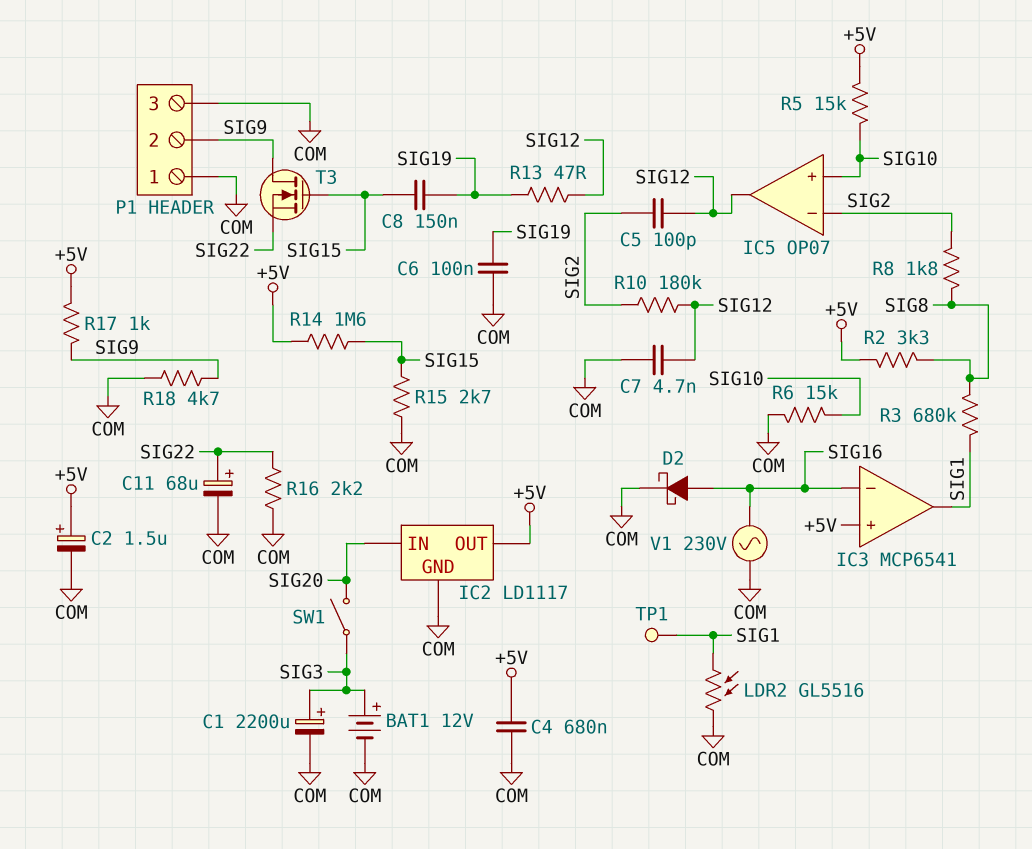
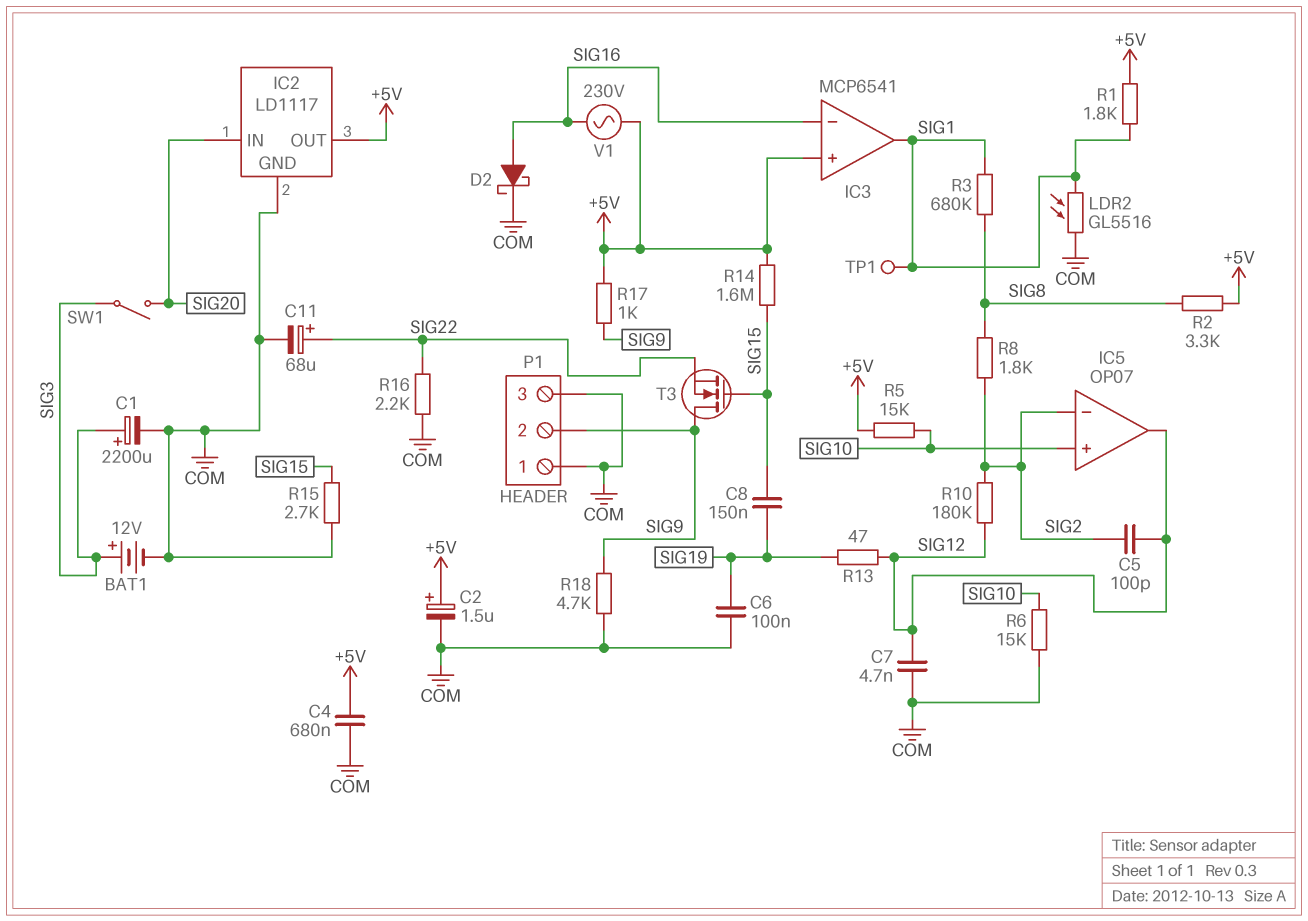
R1: none -> 1.8k (+5V, SIG1)
V1: AC 230V (COM, SIG16) -> AC 230V (+5V, SIG16)

